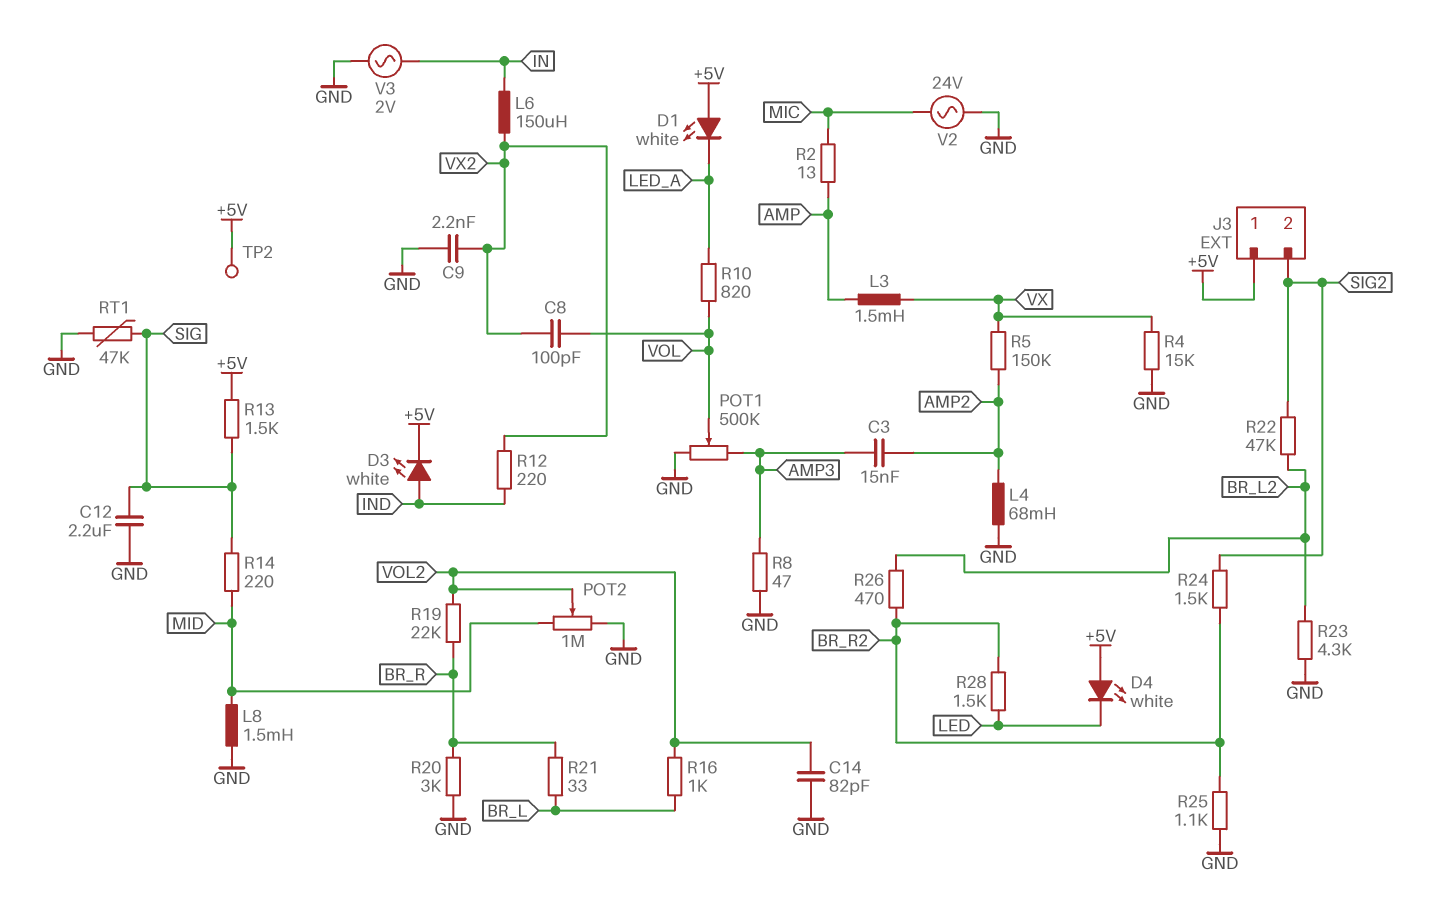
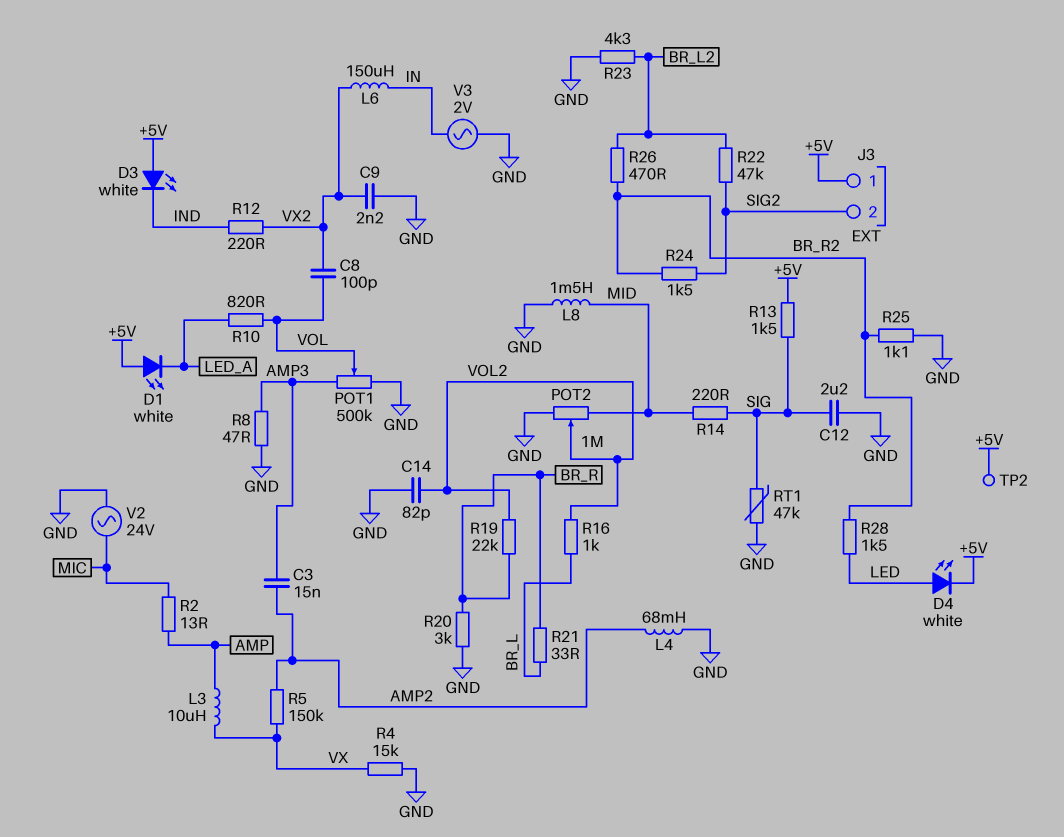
D3: LED white (A IND, K +5V) -> LED white (A +5V, K IND)
D4: LED white (A +5V, K LED) -> LED white (A LED, K +5V)
L3: 1.5mH (AMP, VX) -> 10uH (AMP, VX)

